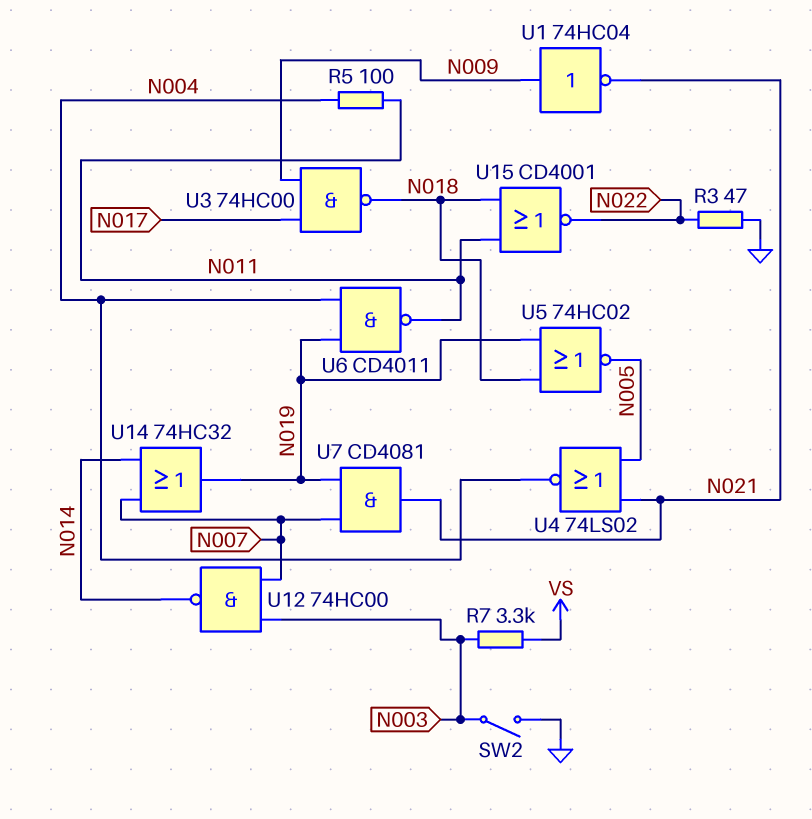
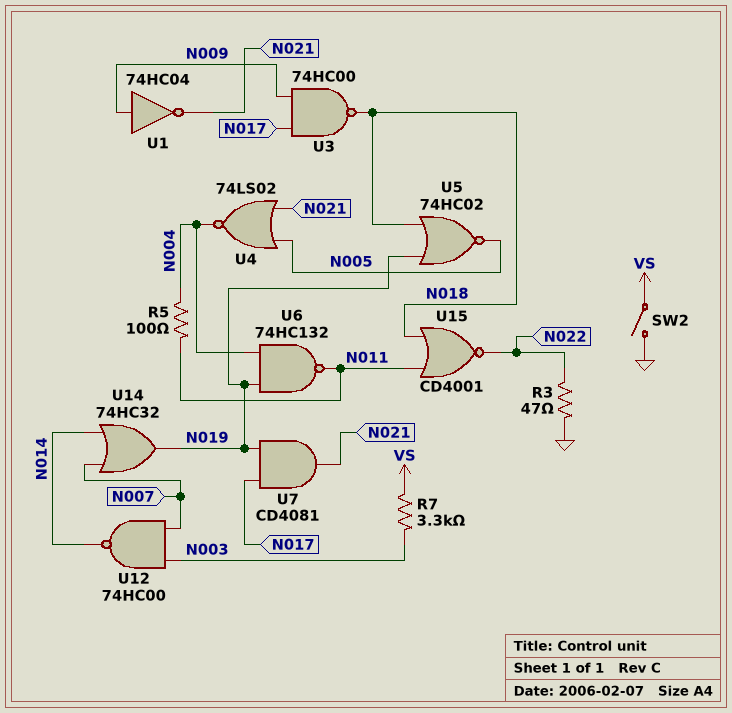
SW2: switch (GND, N003) -> switch (GND, VS)
U6: NAND CD4011 (in N004, in N019, out N011) -> NAND 74HC132 (in N004, in N019, out N011)
U7: AND CD4081 (in N007, in N019, out N021) -> AND CD4081 (in N017, in N019, out N021)

